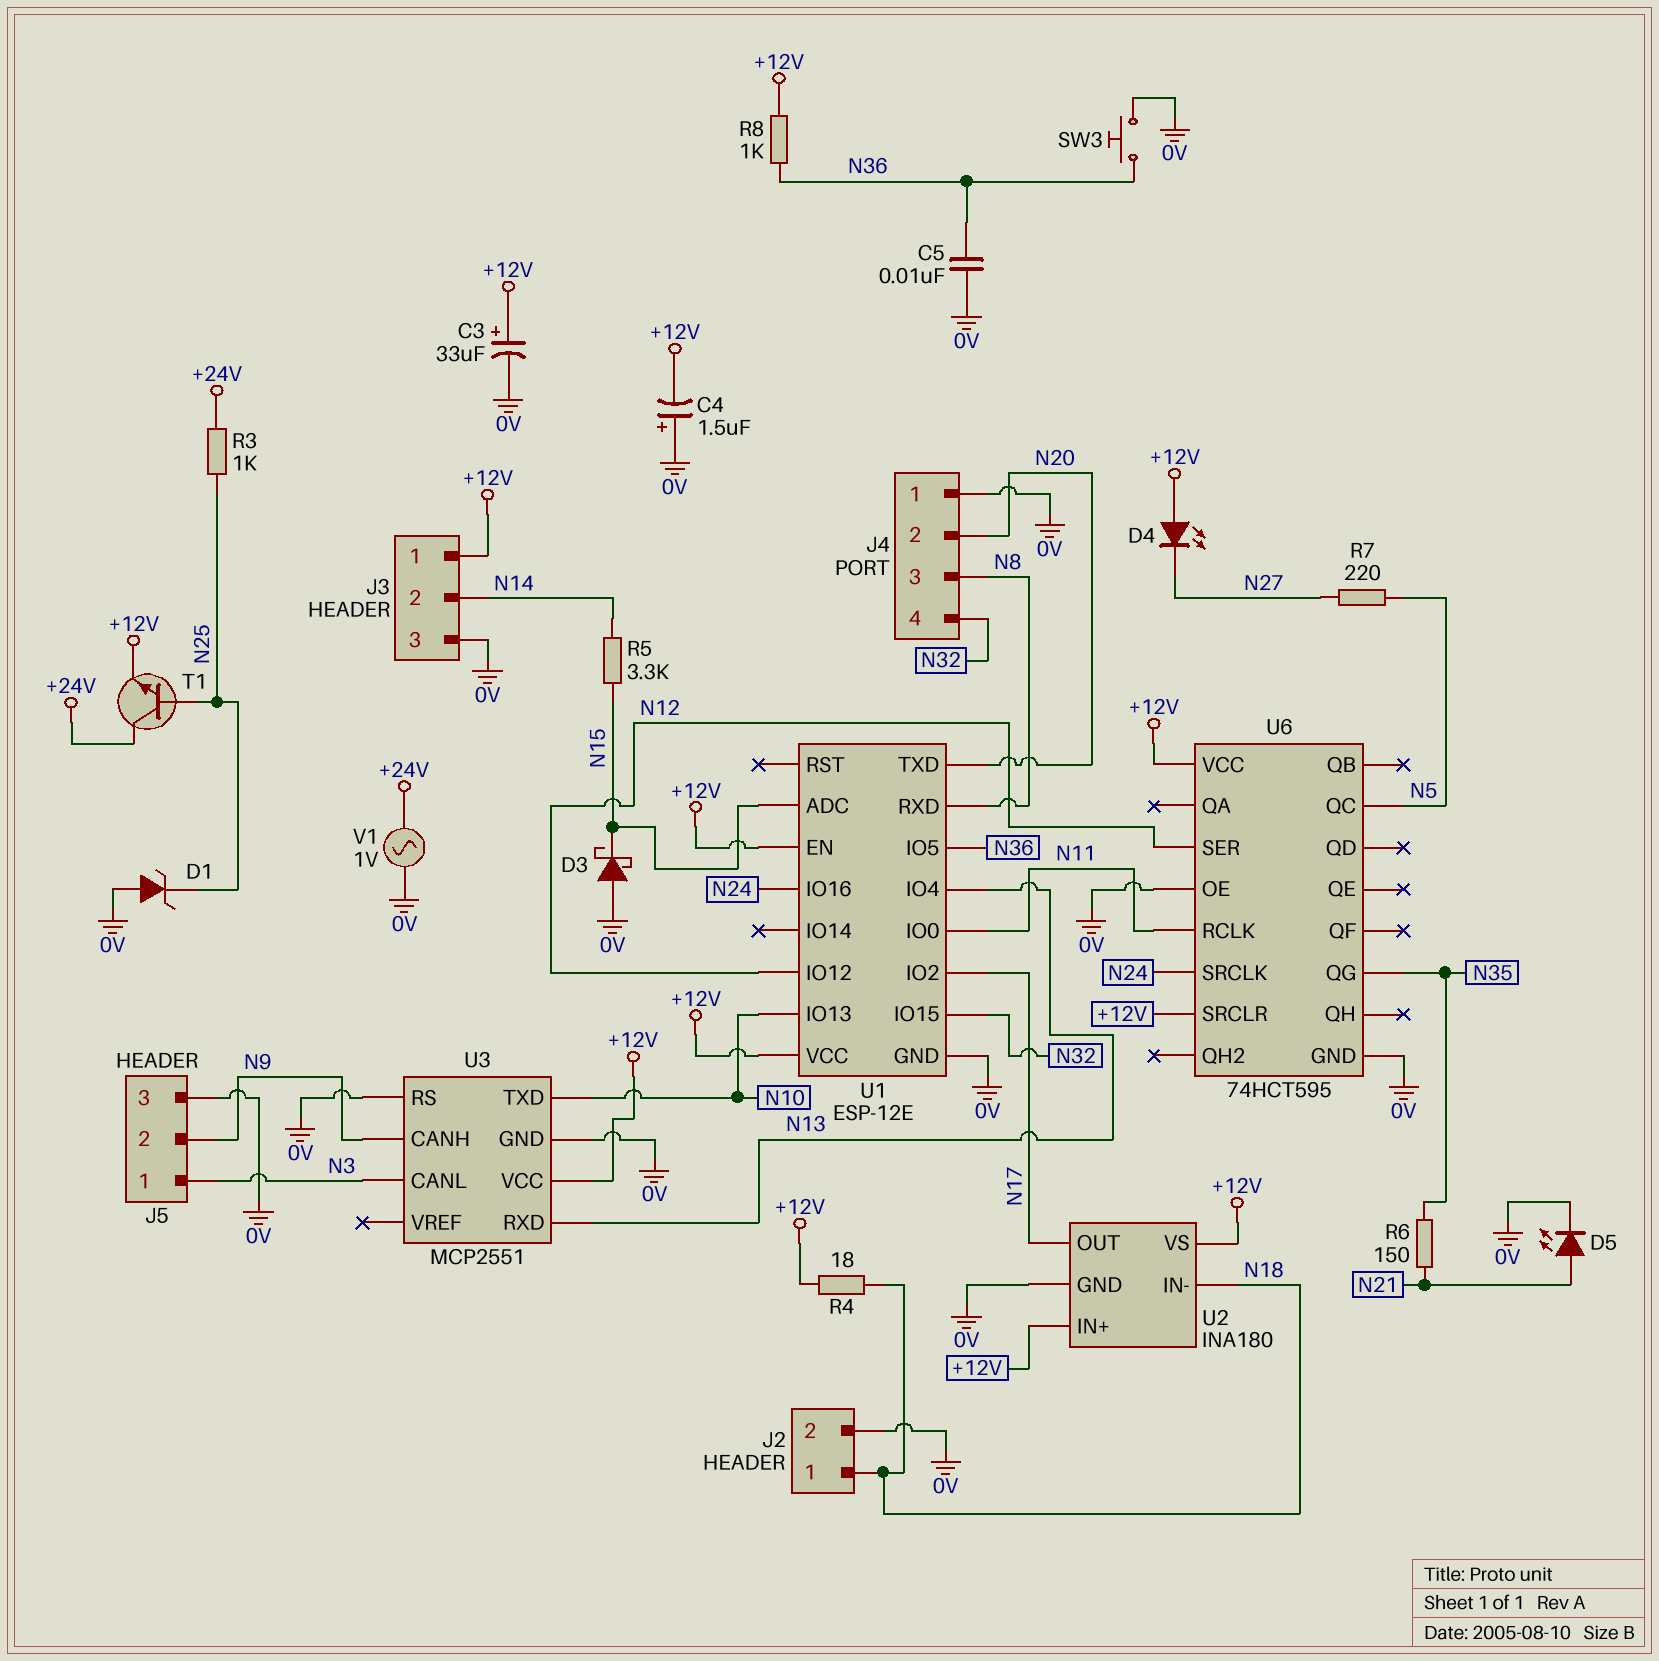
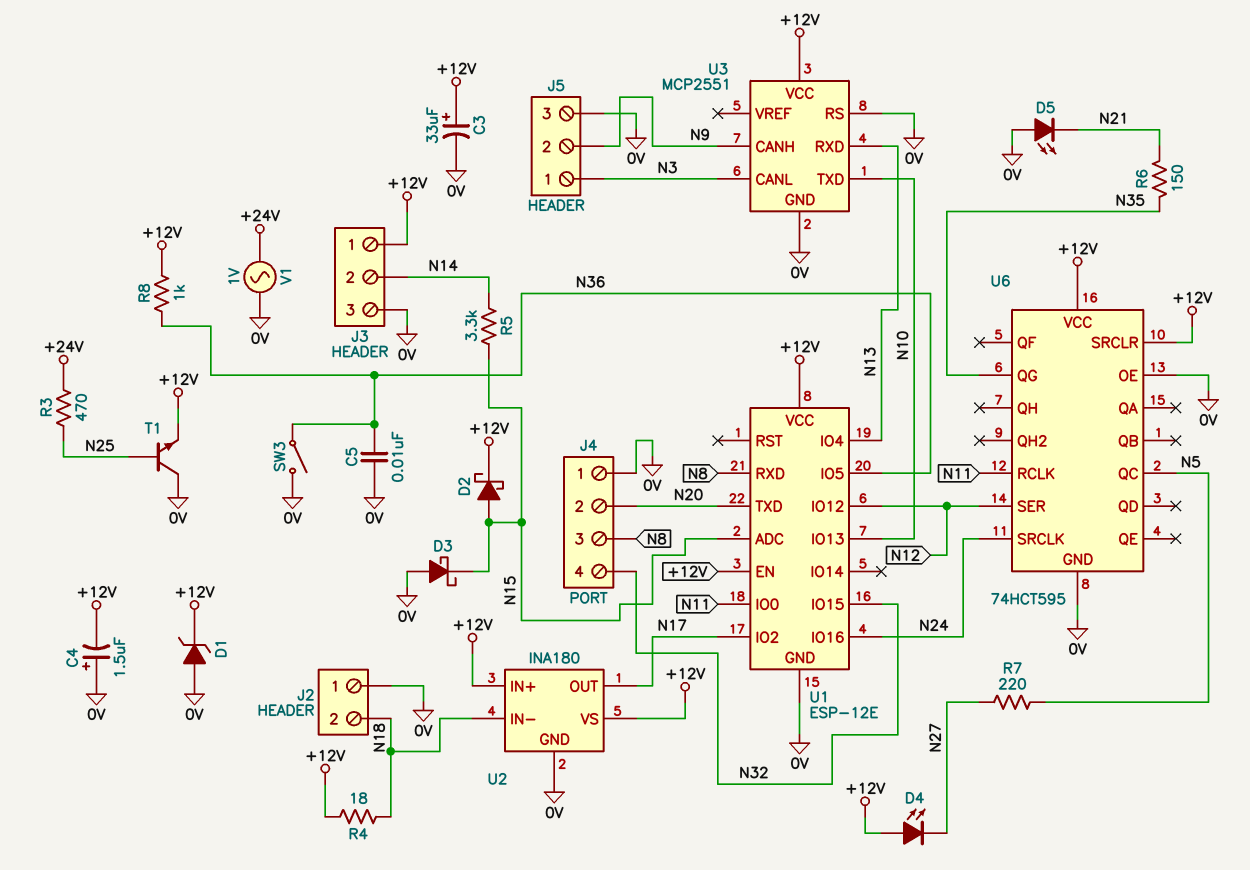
D1: zener (A 0V, K N25) -> zener (A 0V, K +12V)
D2: none -> schottky (A N15, K +12V)
D5: LED (A N21, K 0V) -> LED (A 0V, K N21)
J2 pin 1: N18 -> 0V
J2 pin 2: 0V -> N18
R3: 1k (+24V, N25) -> 470 (+24V, N25)
SW3: button (0V, N36) -> switch (0V, N36)
T1: NPN (B N25, C +24V, E +12V) -> NPN (B N25, C 0V, E +12V)

